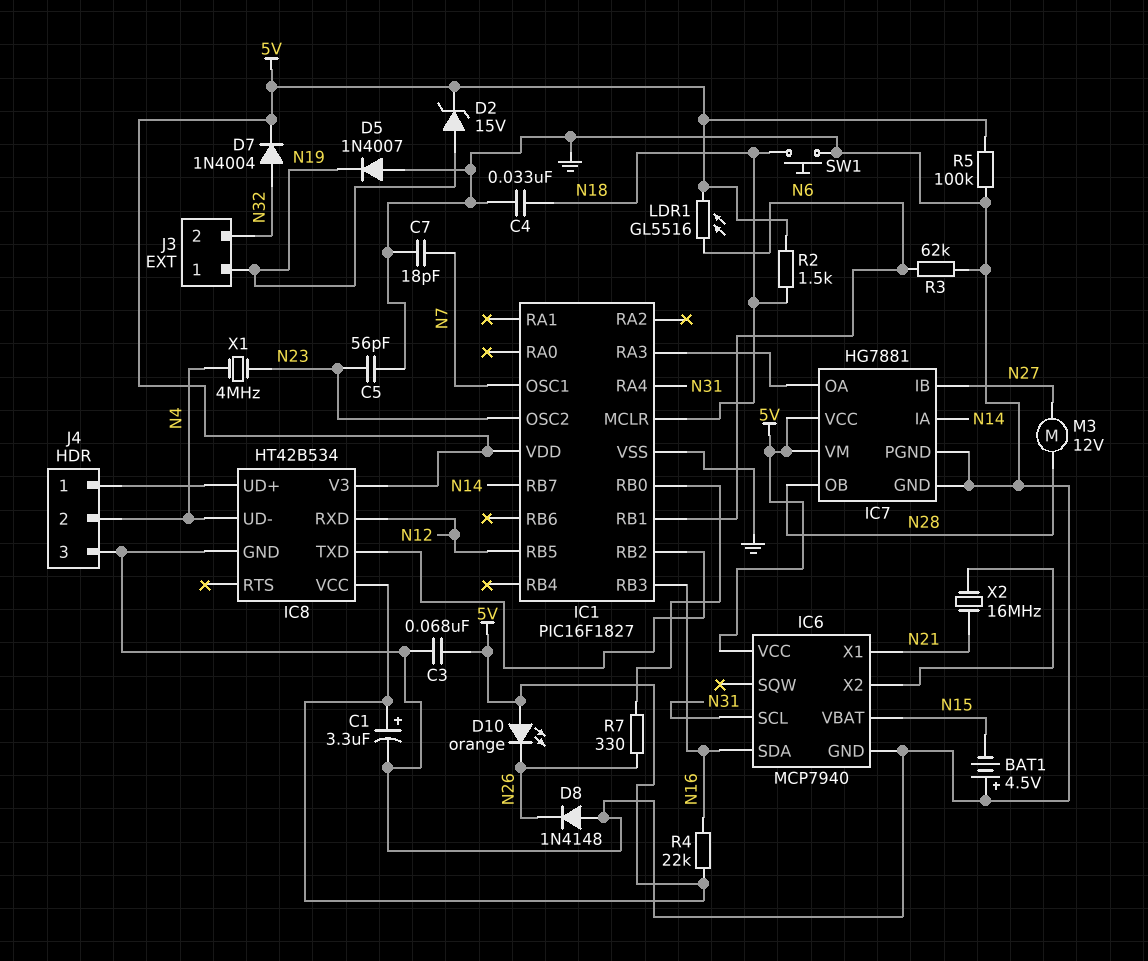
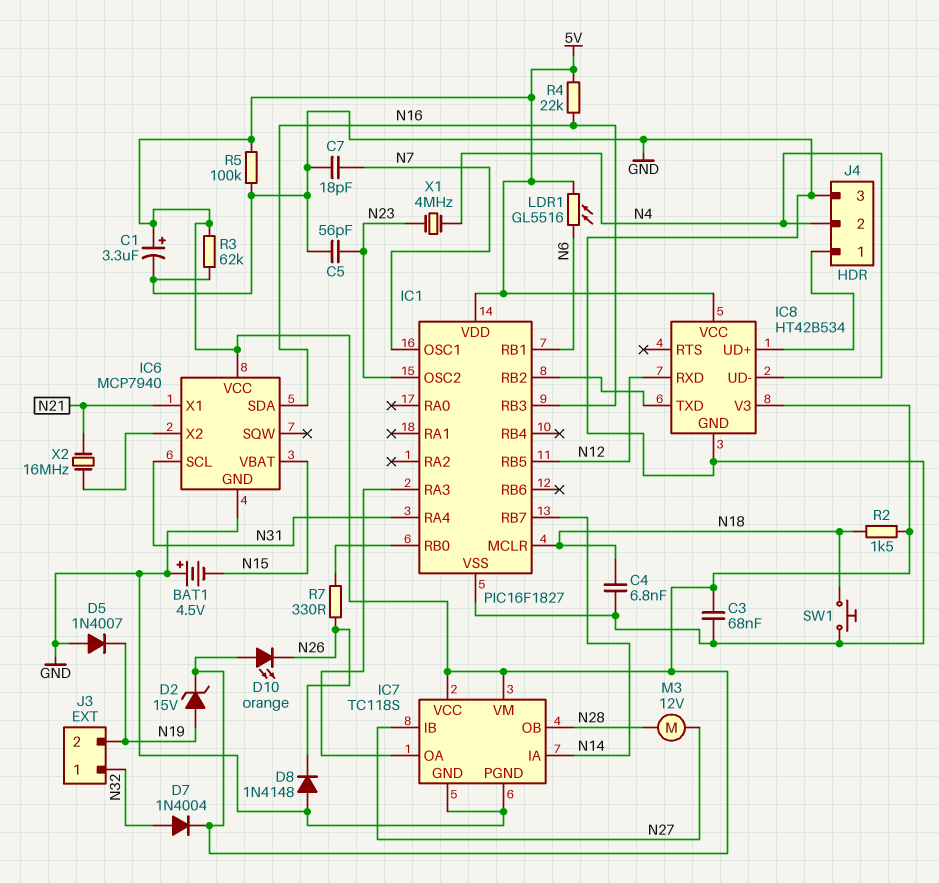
C4: 33nF (GND, N18) -> 6.8nF (GND, N18)
IC7: HG7881 -> TC118S
J3 pin 1: N19 -> N32
J3 pin 2: N32 -> N19
R3: 62k (GND, N6) -> 62k (5V, GND)

